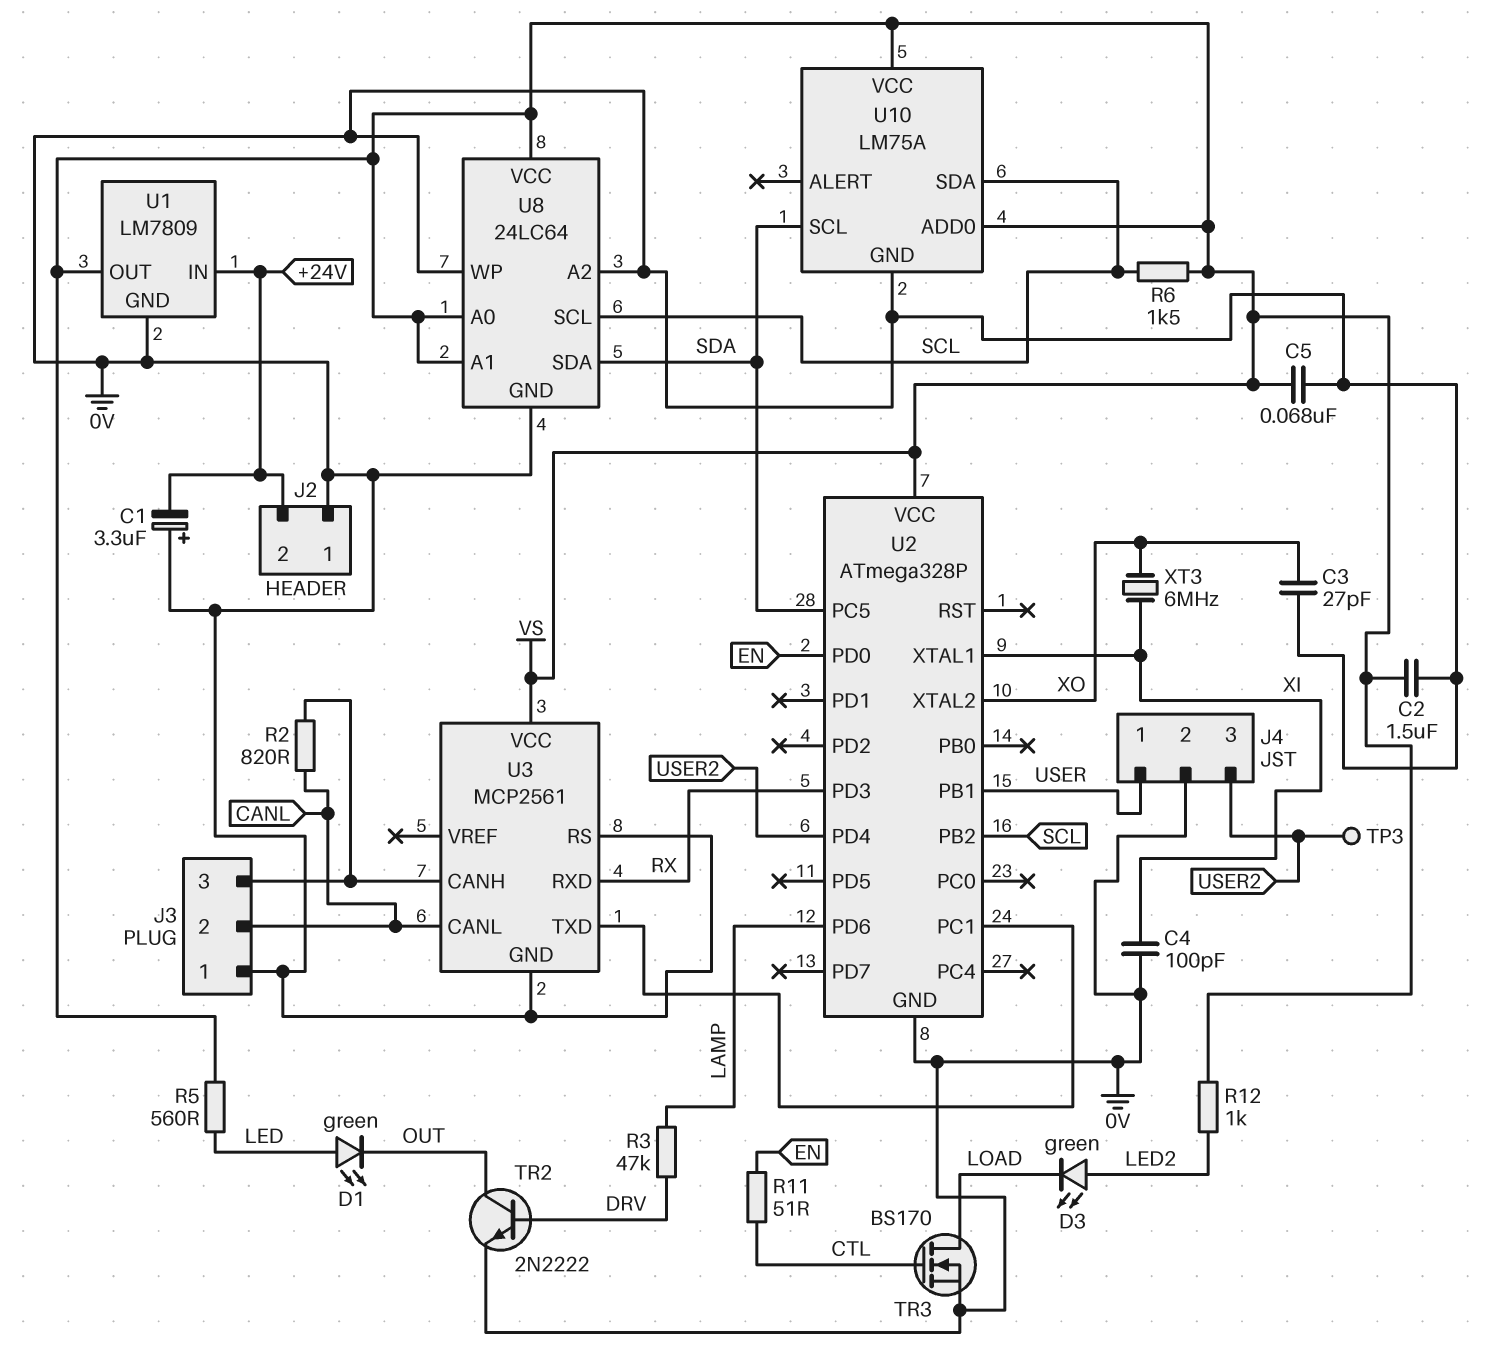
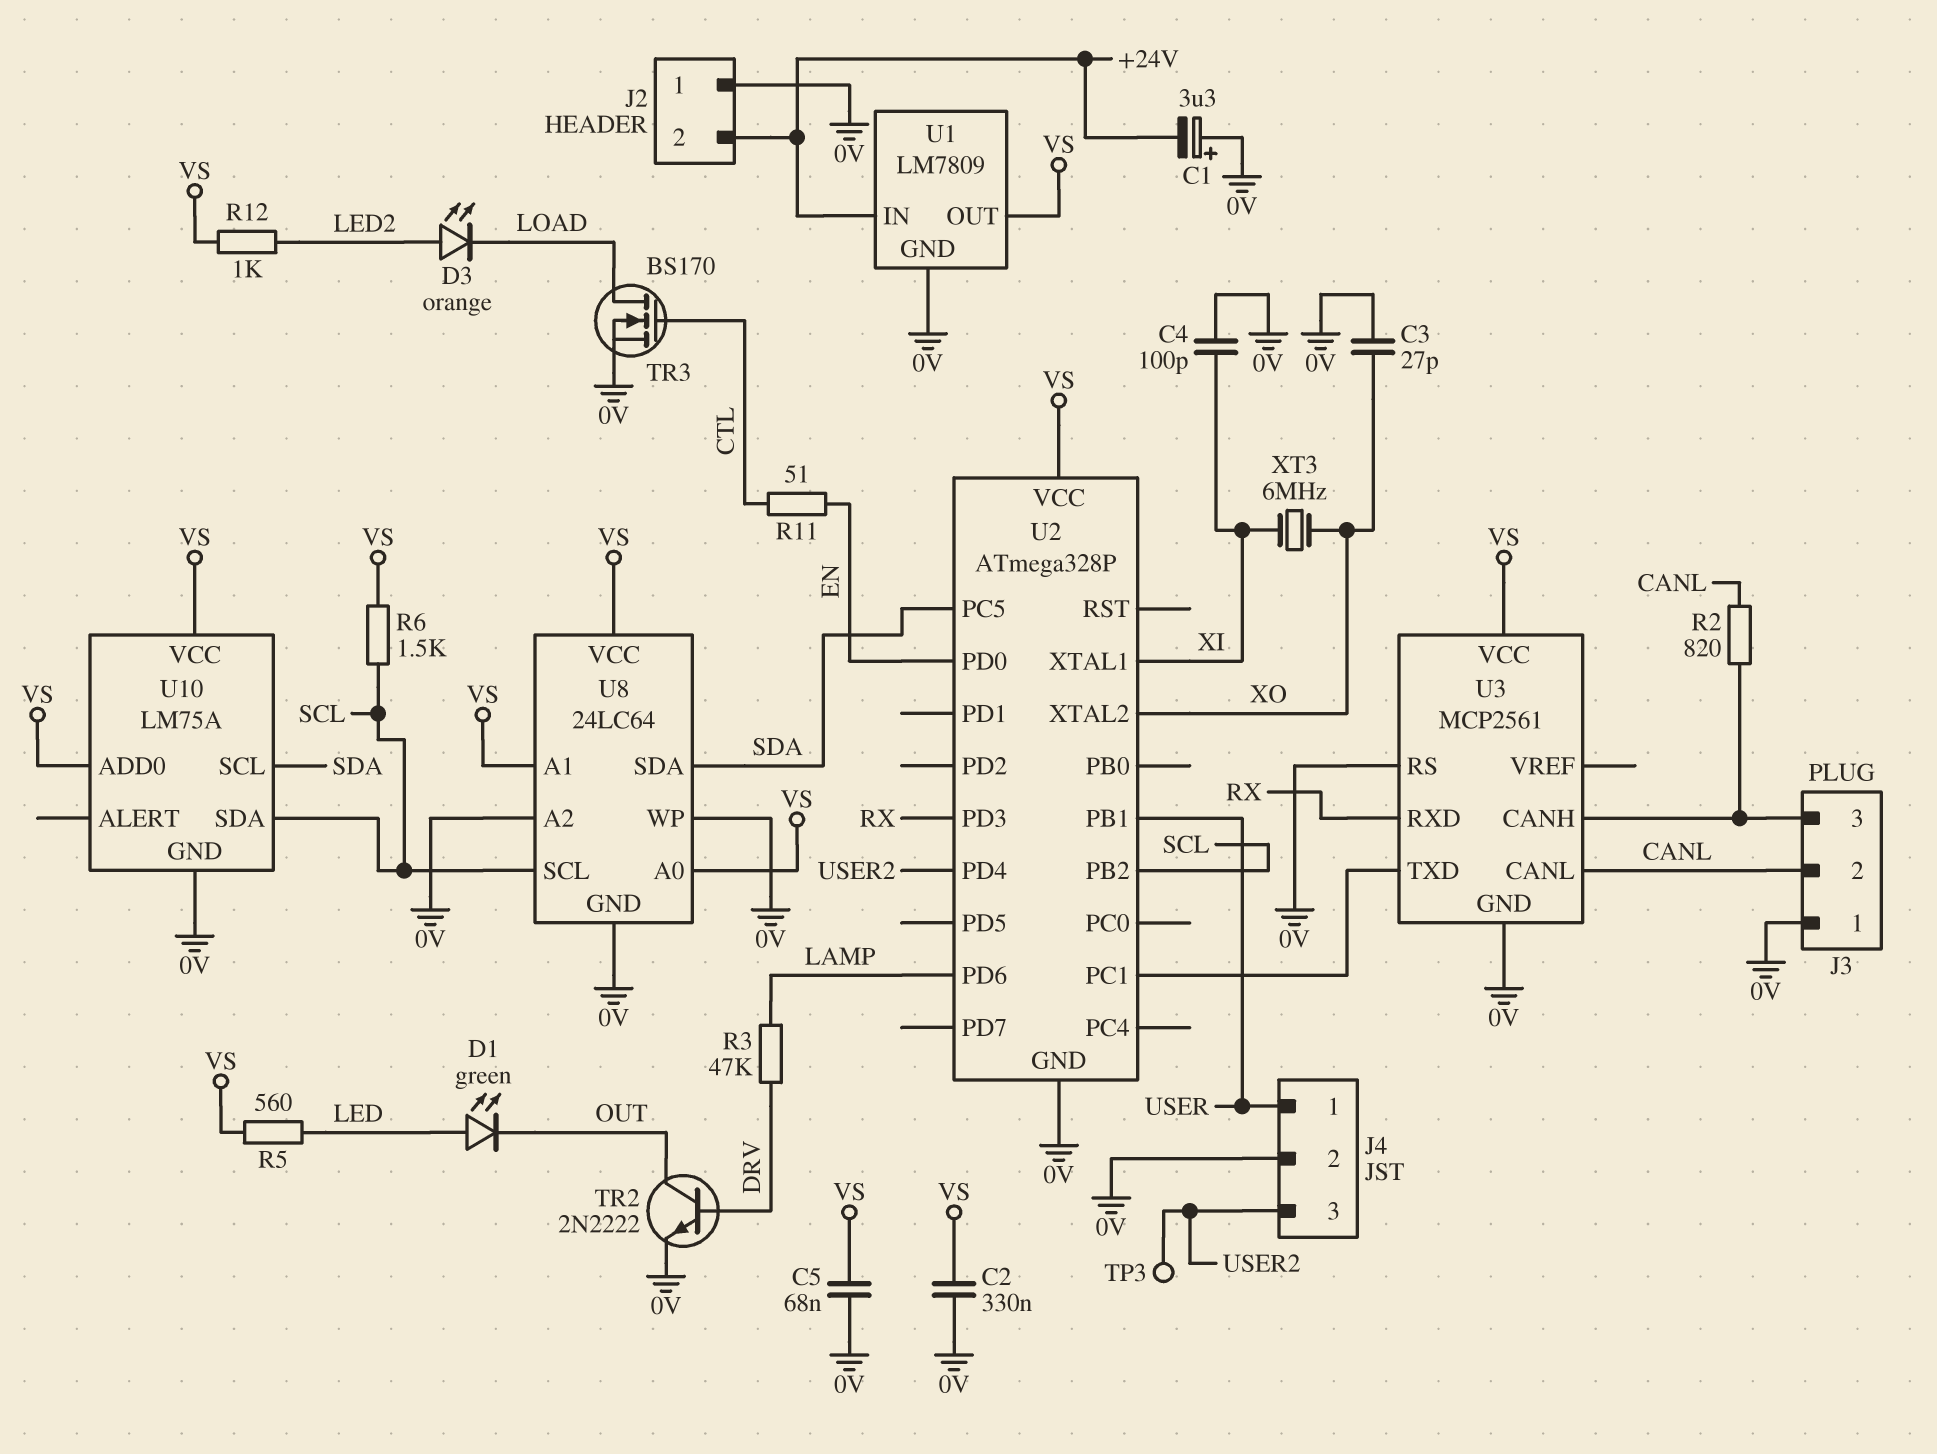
C2: 1.5uF (0V, VS) -> 330nF (0V, VS)
D3: LED green (A LED2, K LOAD) -> LED orange (A LED2, K LOAD)

